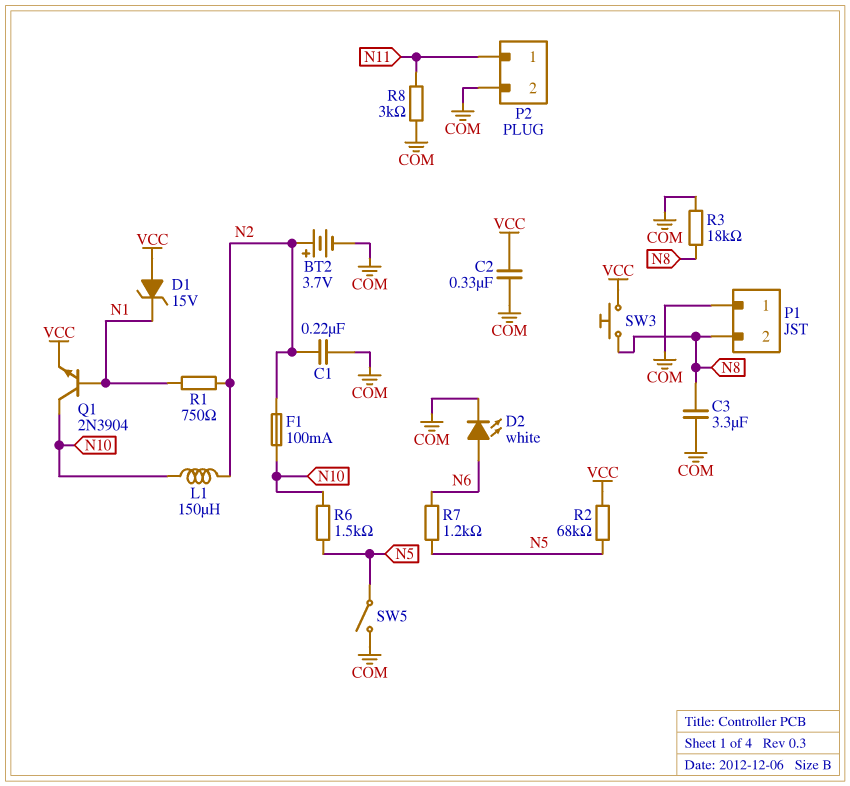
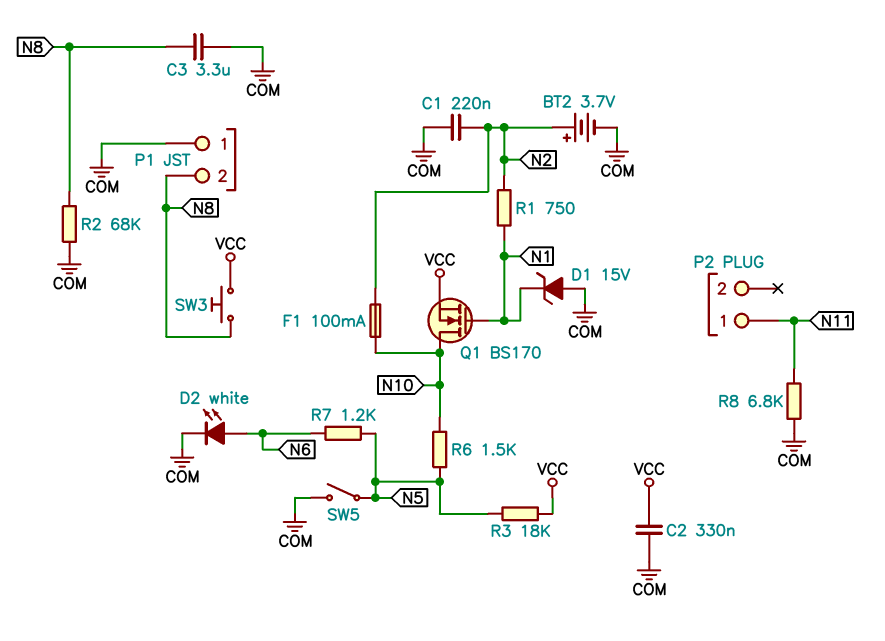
D1: zener 15V (A VCC, K N1) -> zener 15V (A COM, K N1)
L1: 150uH (N2, N10) -> none
P2 pin 2: COM -> none
Q1: NPN 2N3904 (B N1, C N10, E VCC) -> NMOS BS170 (G N1, D N10, S VCC)
R2: 68k (N5, VCC) -> 68k (COM, N8)
R3: 18k (COM, N8) -> 18k (N5, VCC)
R8: 3k (COM, N11) -> 6.8k (COM, N11)

